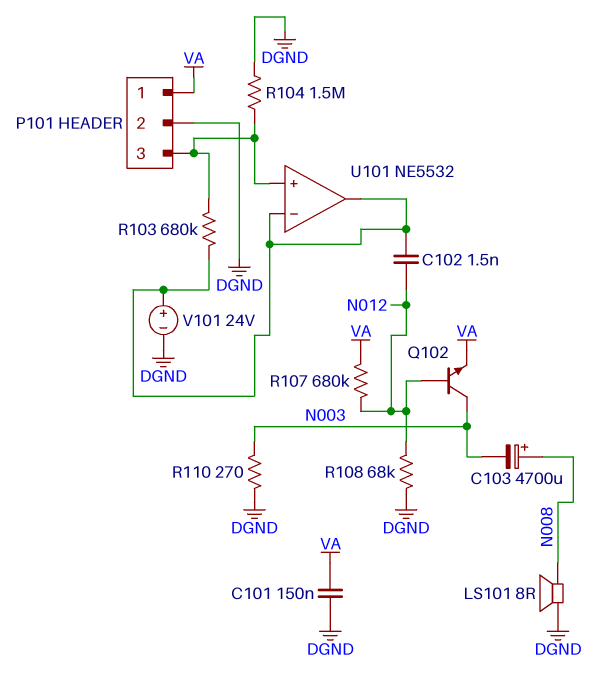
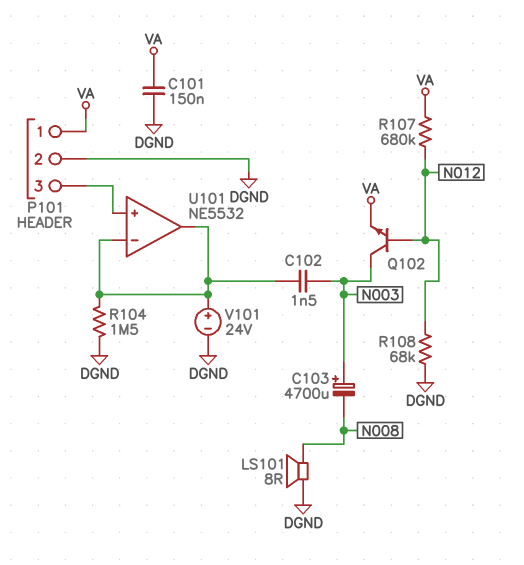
C102: 1.5nF (N012, U101/in-) -> 1.5nF (N003, U101/in-)
C103: 4700uF (plus N008, minus N003) -> 4700uF (plus N003, minus N008)
R103: 680k (P101/3, U101/in-) -> none
R104: 1.5M (DGND, P101/3) -> 1.5M (DGND, U101/in-)
R110: 270 (DGND, N003) -> none

